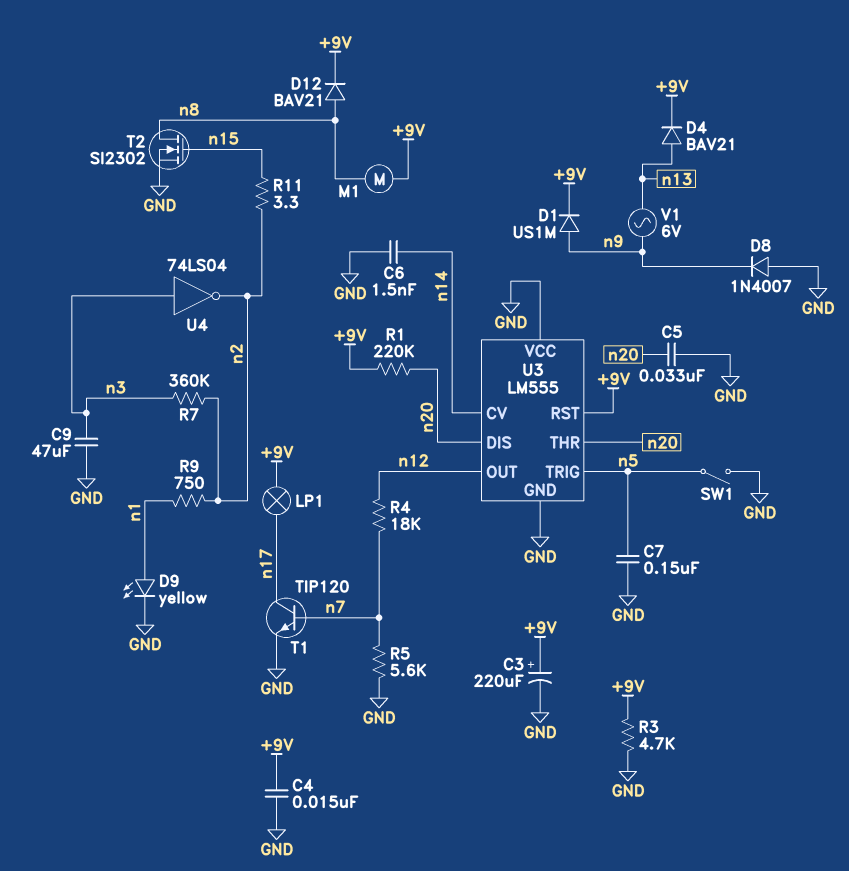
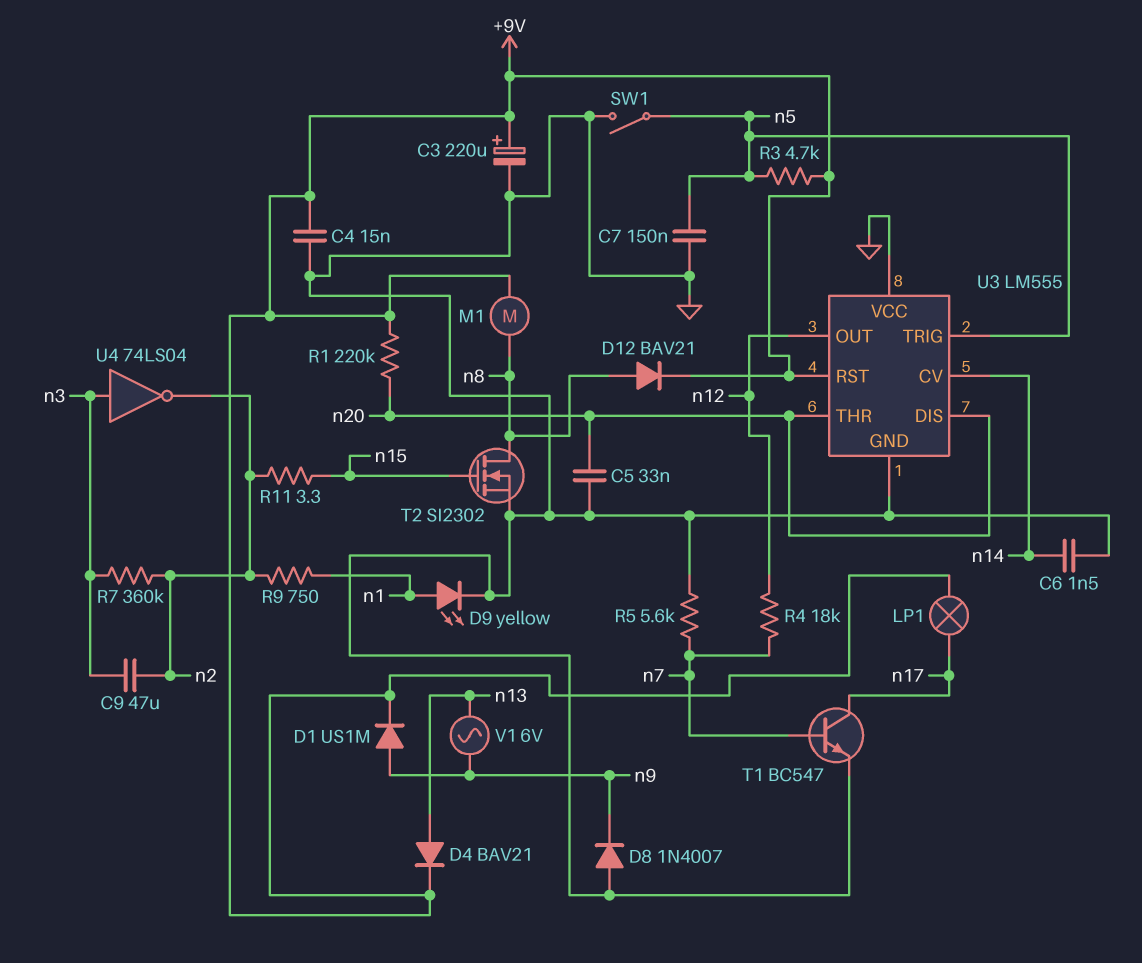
C9: 47uF (GND, n3) -> 47uF (n2, n3)
R3: 4.7k (+9V, GND) -> 4.7k (+9V, n5)
T1: NPN TIP120 (B n7, C n17, E GND) -> NPN BC547 (B n7, C n17, E GND)

